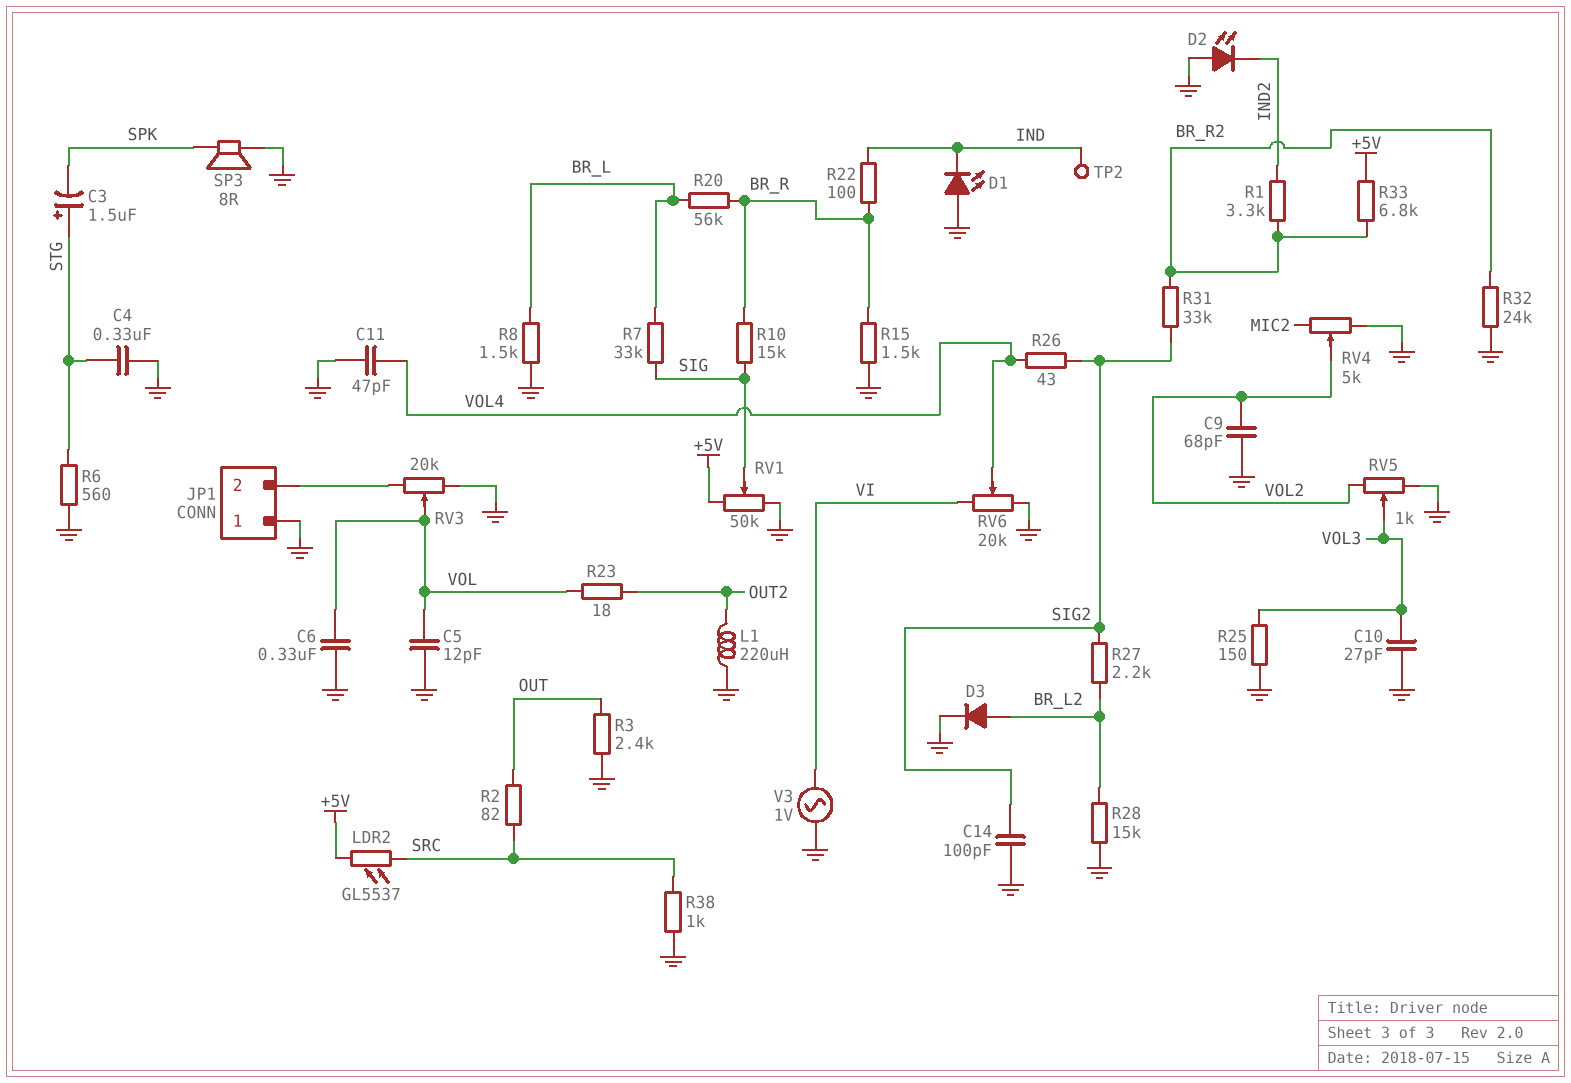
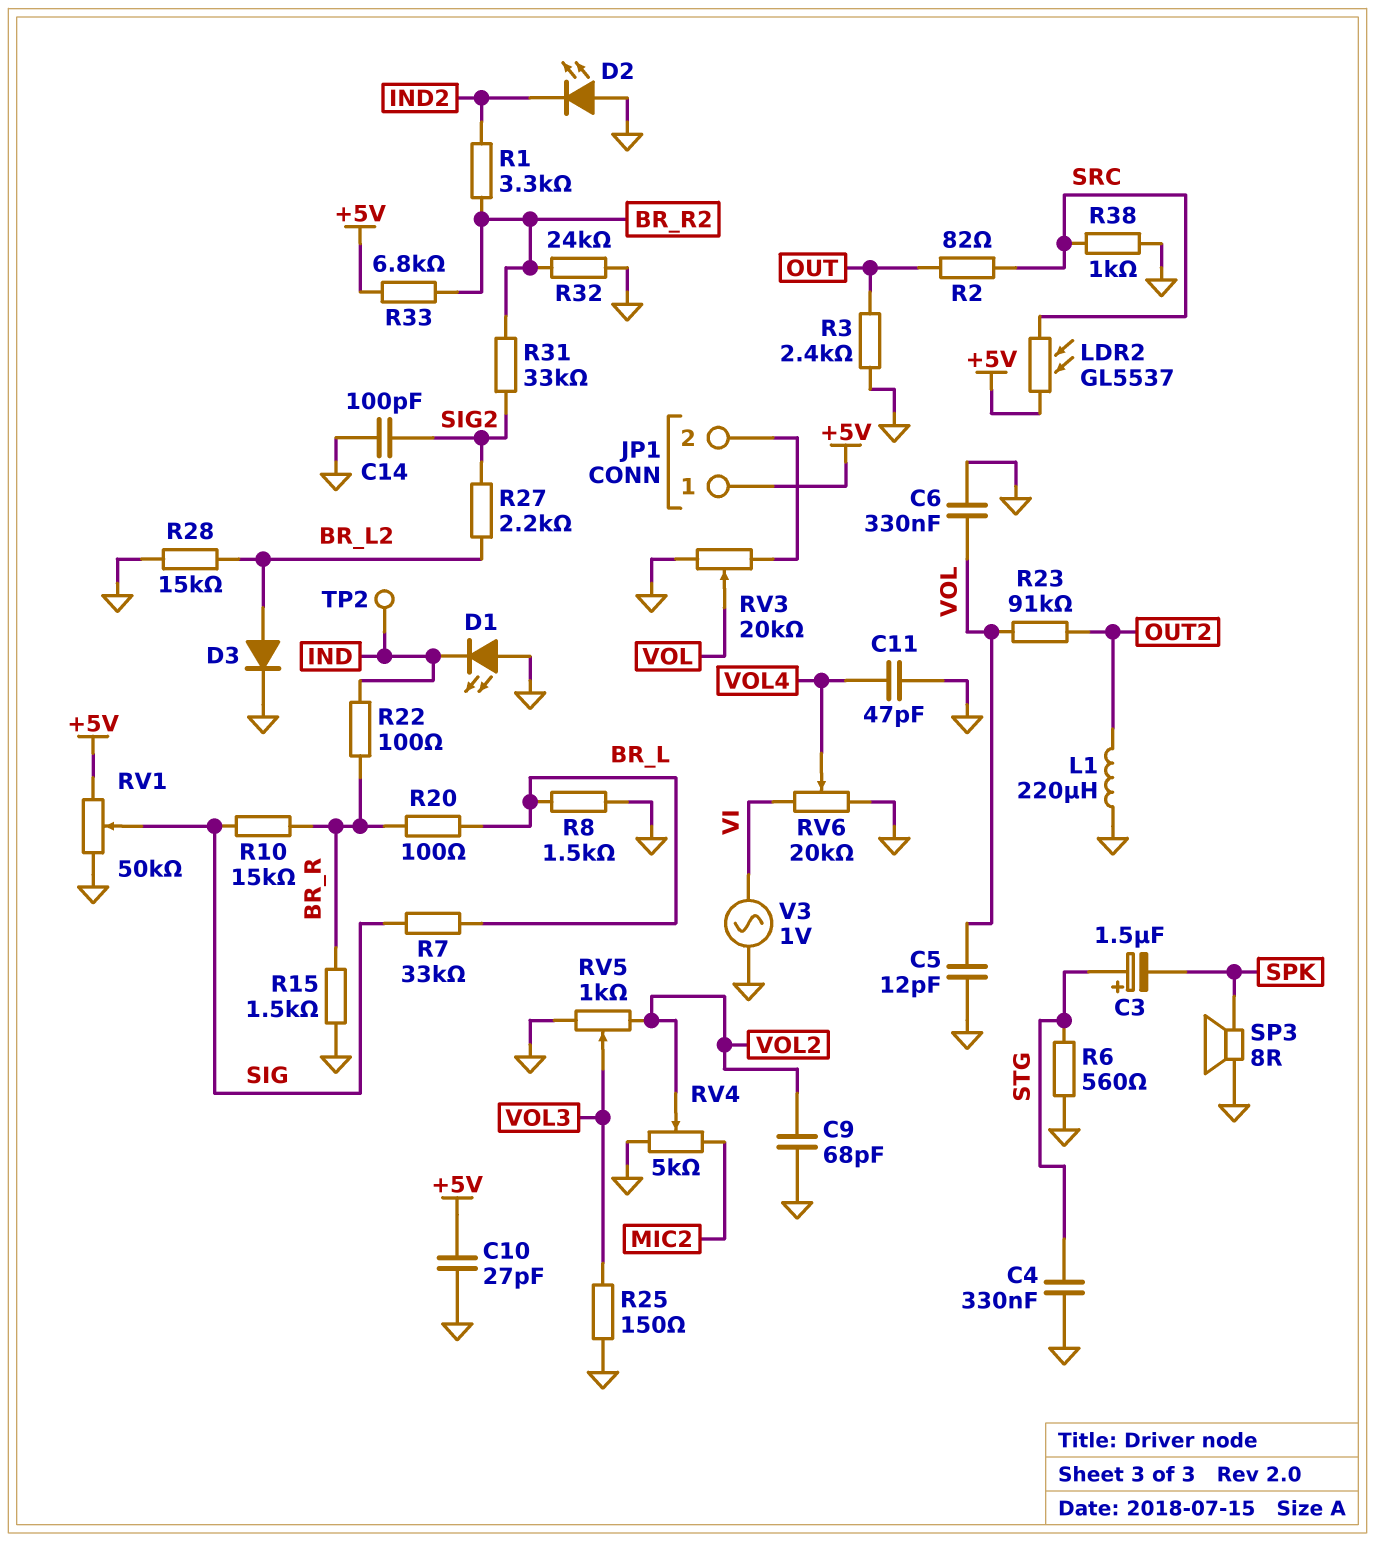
C10: 27pF (GND, VOL3) -> 27pF (+5V, GND)
JP1 pin 1: GND -> +5V
R20: 56k (BR_L, BR_R) -> 100 (BR_L, BR_R)
R23: 18 (OUT2, VOL) -> 91k (OUT2, VOL)
R26: 43 (SIG2, VOL4) -> none

